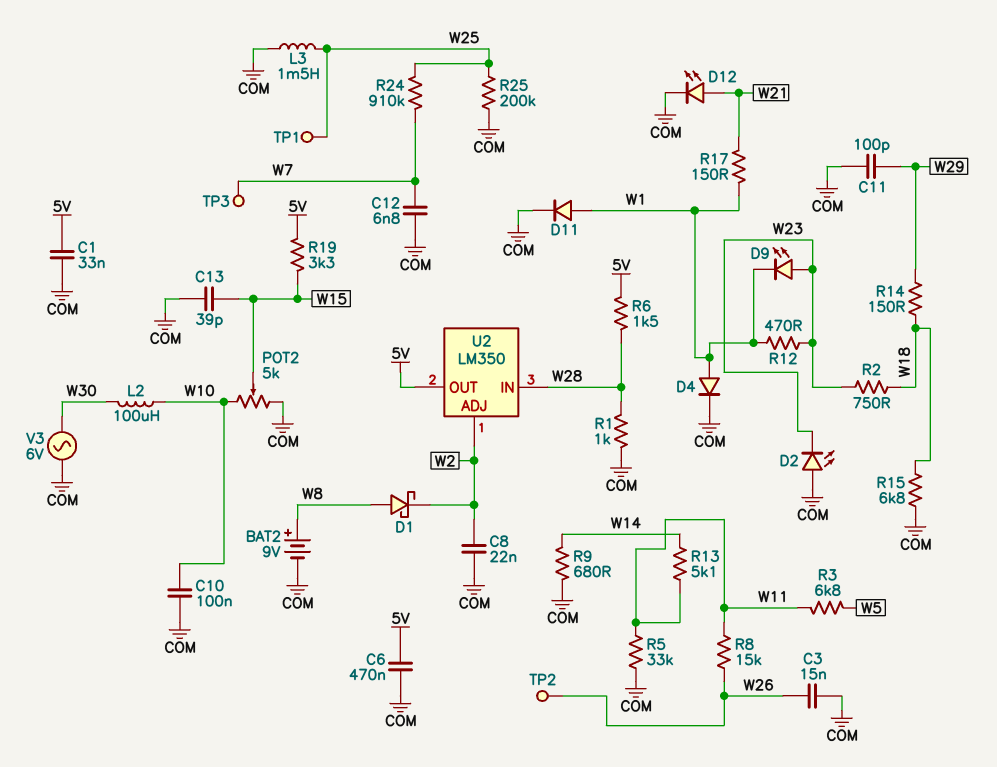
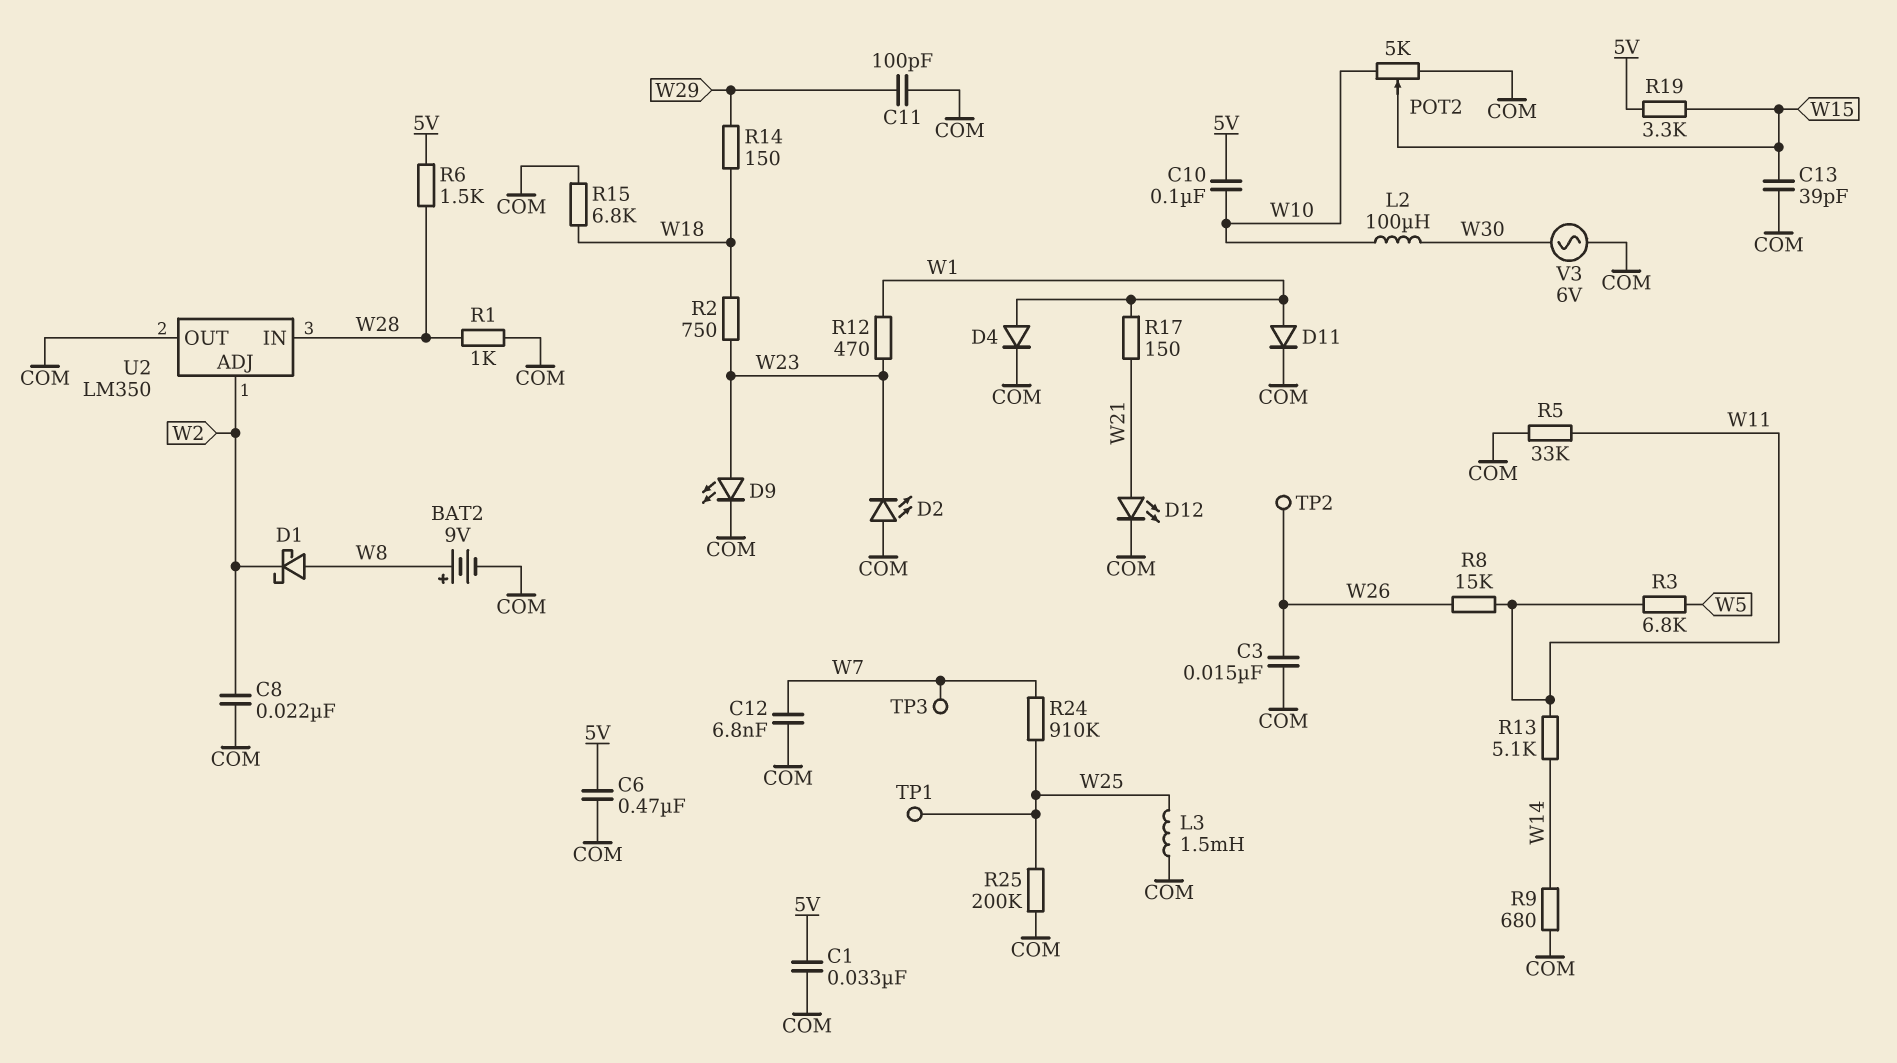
C10: 100nF (COM, W10) -> 100nF (5V, W10)
D9: LED (A W23, K W1) -> LED (A W23, K COM)
U2 pin OUT: 5V -> COM

